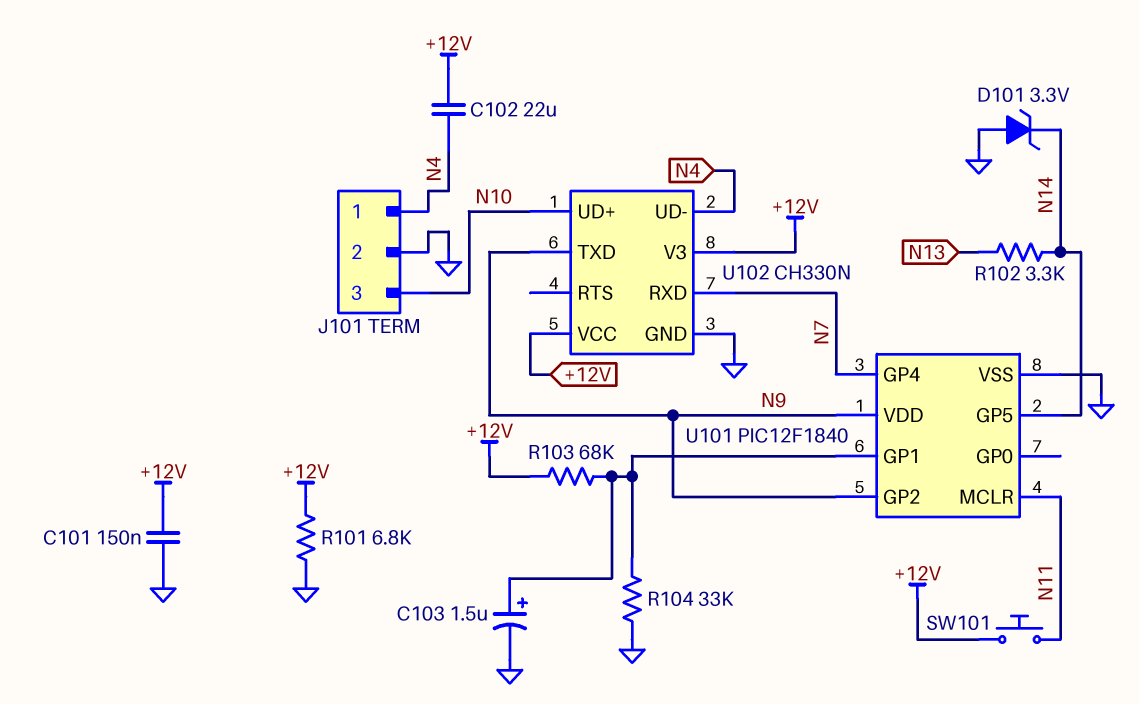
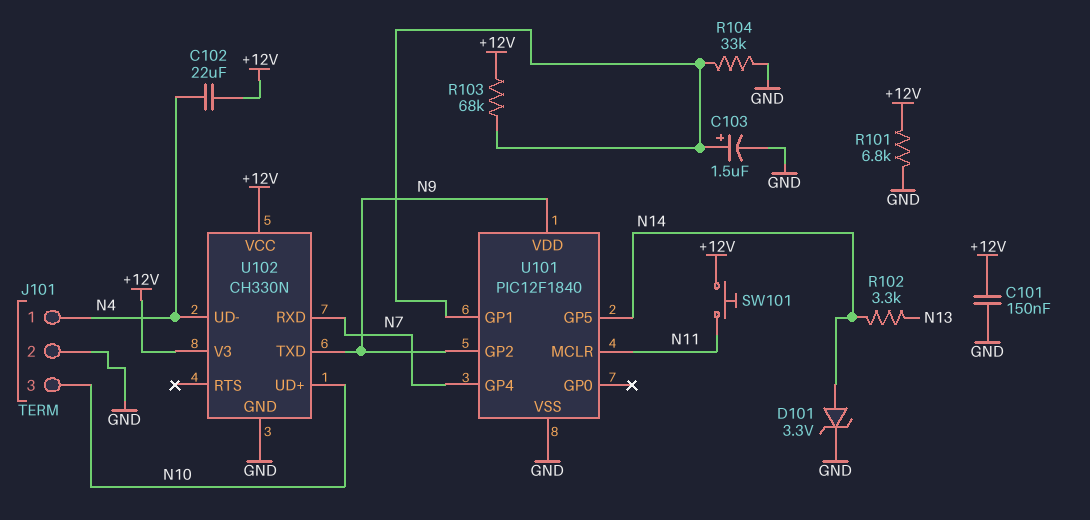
D101: zener 3.3V (A GND, K N14) -> zener 3.3V (A N14, K GND)

